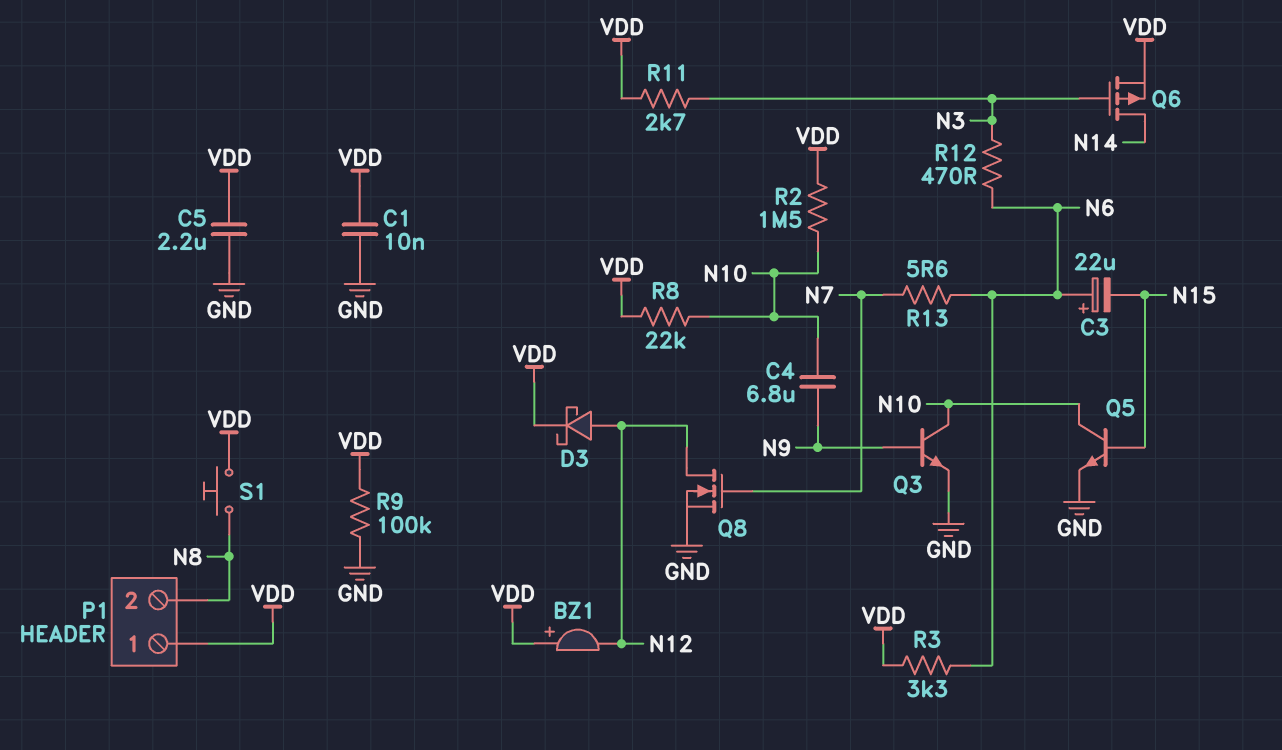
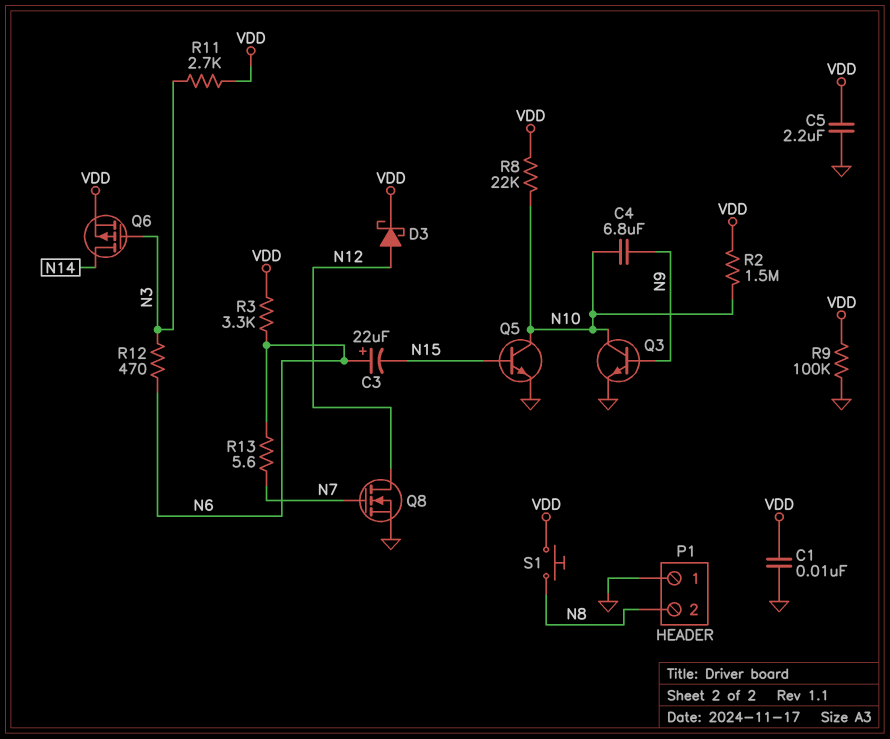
BZ1: buzzer (plus VDD, minus N12) -> none
P1 pin 1: VDD -> GND

